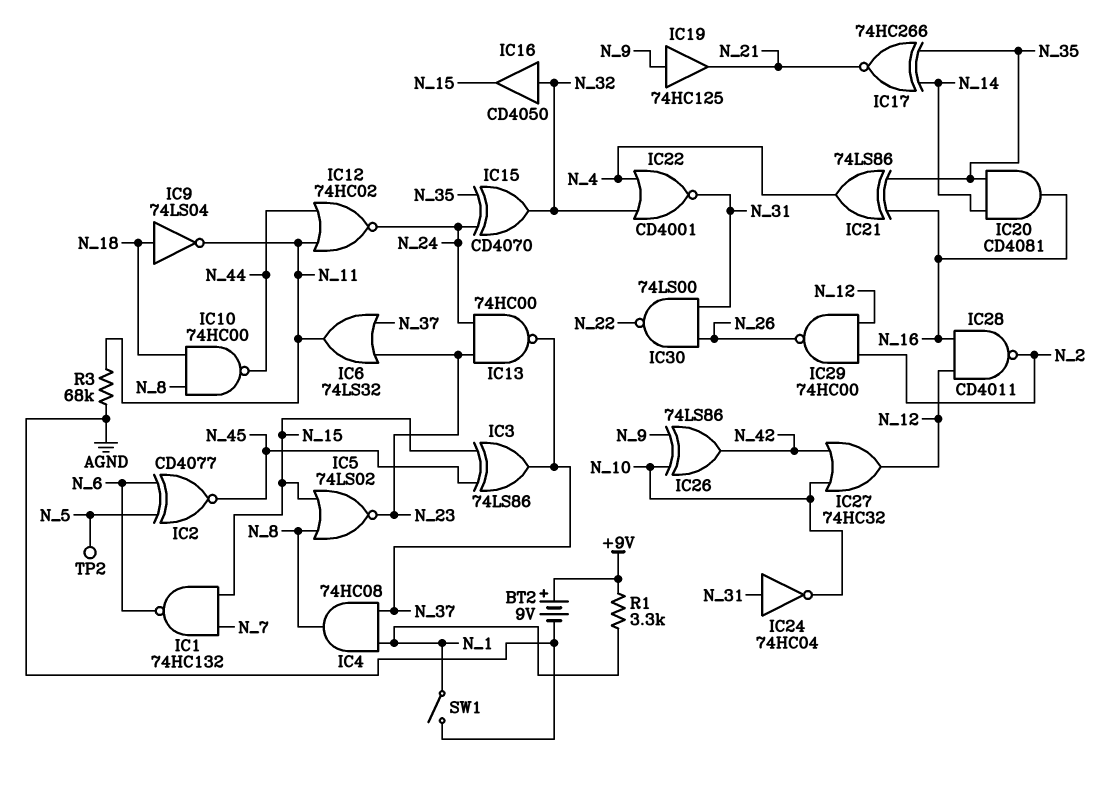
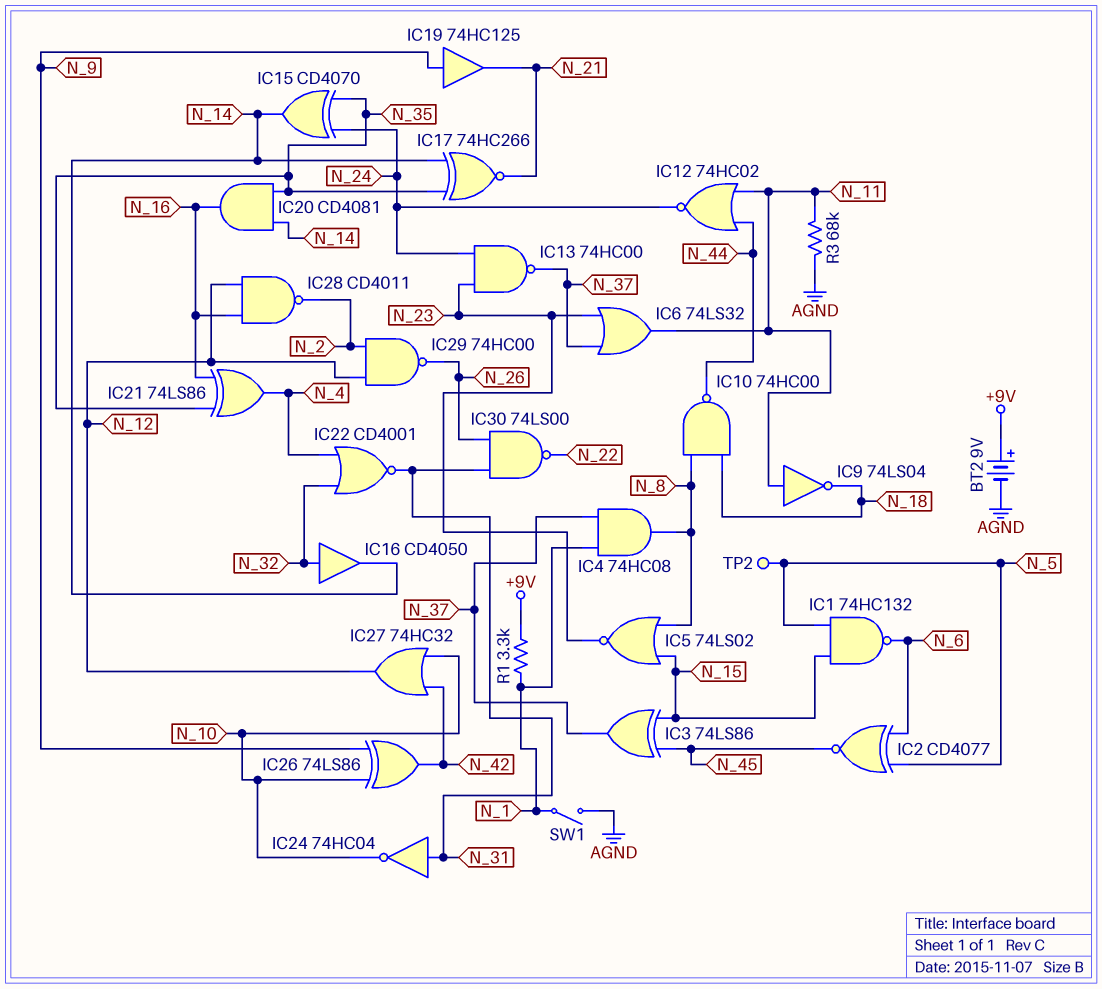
IC1: NAND 74HC132 (in N_7, in N_15, out N_6) -> NAND 74HC132 (in N_5, in N_15, out N_6)
IC9: NOT 74LS04 (in N_18, out N_11) -> NOT 74LS04 (in N_11, out N_18)
IC15: XOR CD4070 (in N_24, in N_35, out N_32) -> XOR CD4070 (in N_24, in N_35, out N_14)
IC16: buffer CD4050 (in N_32, out N_15) -> buffer CD4050 (in N_32, out N_14)

